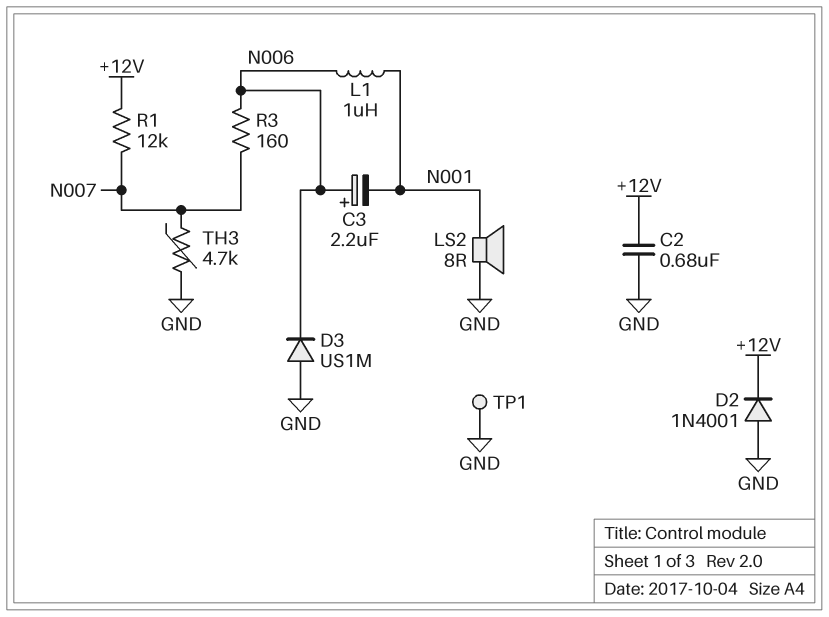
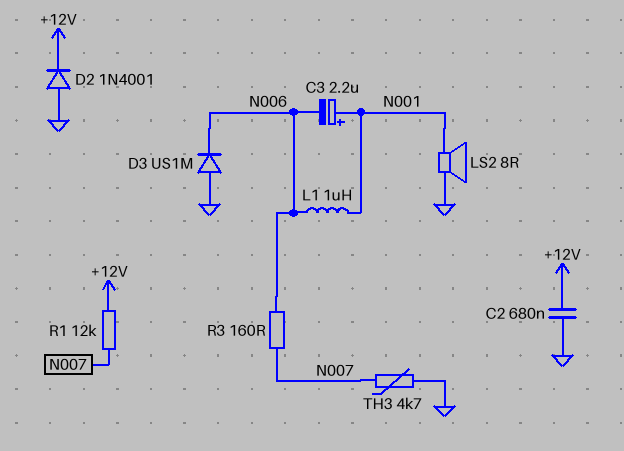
C3: 2.2uF (plus N006, minus N001) -> 2.2uF (plus N001, minus N006)
TP1: test point (GND) -> none

